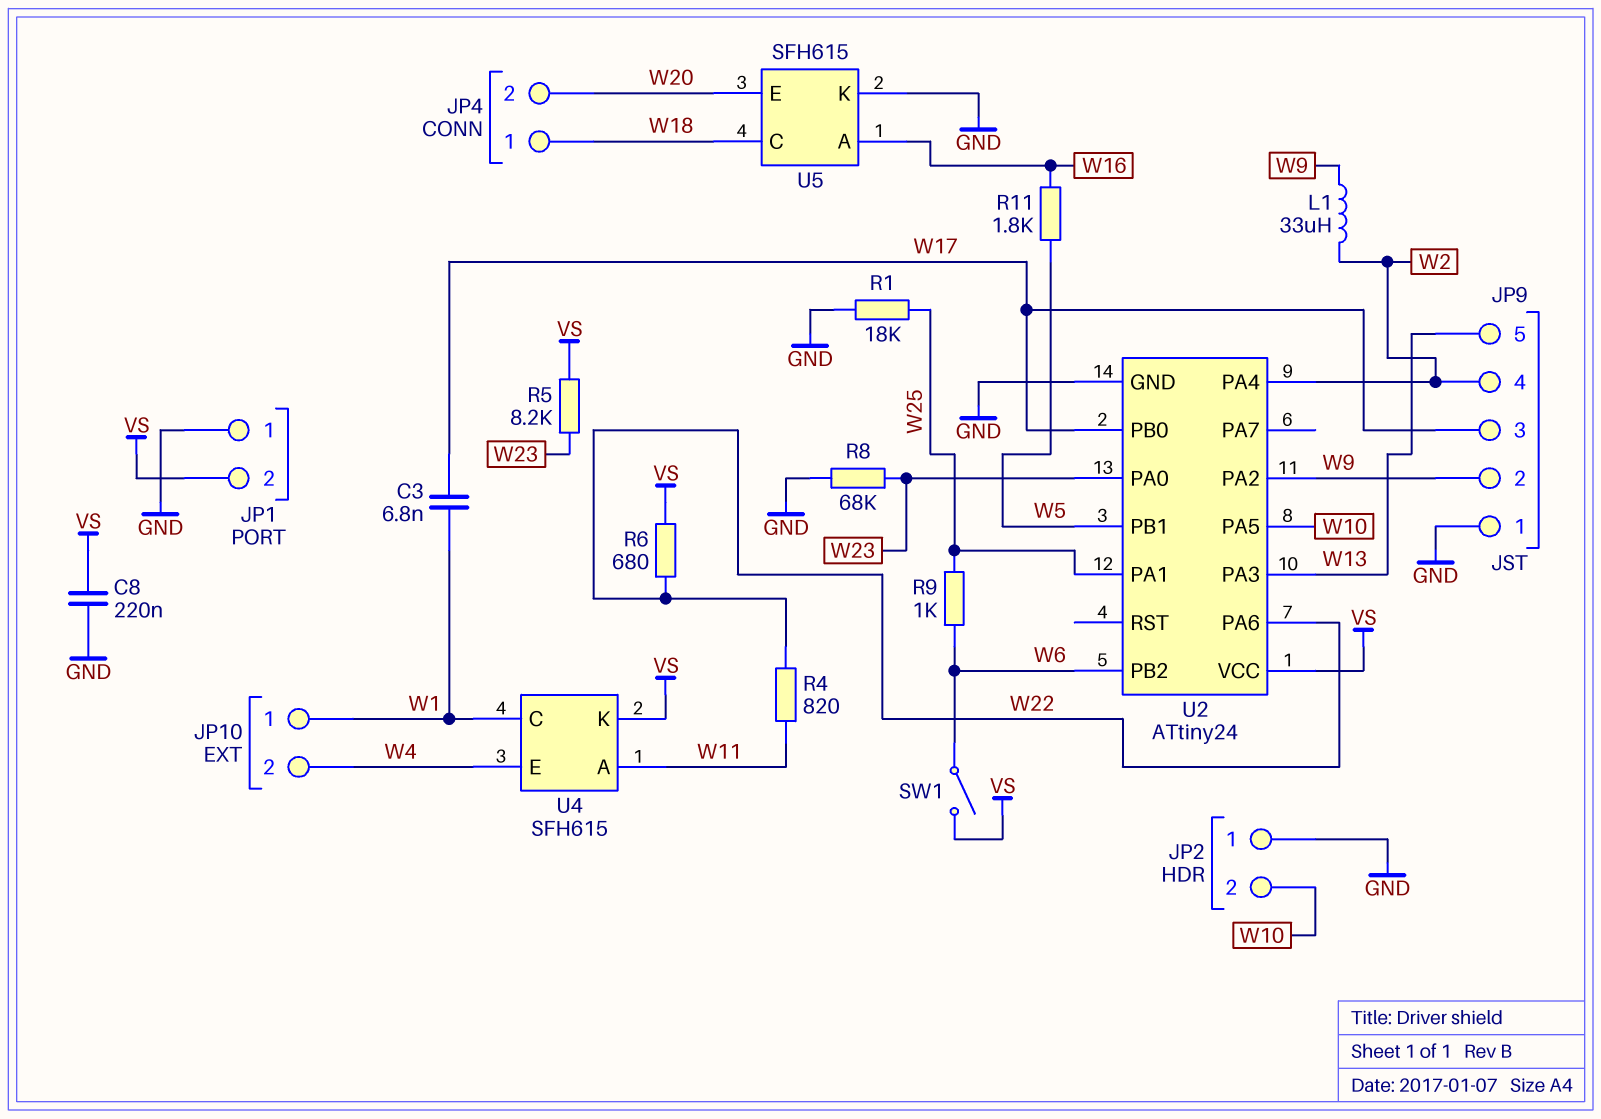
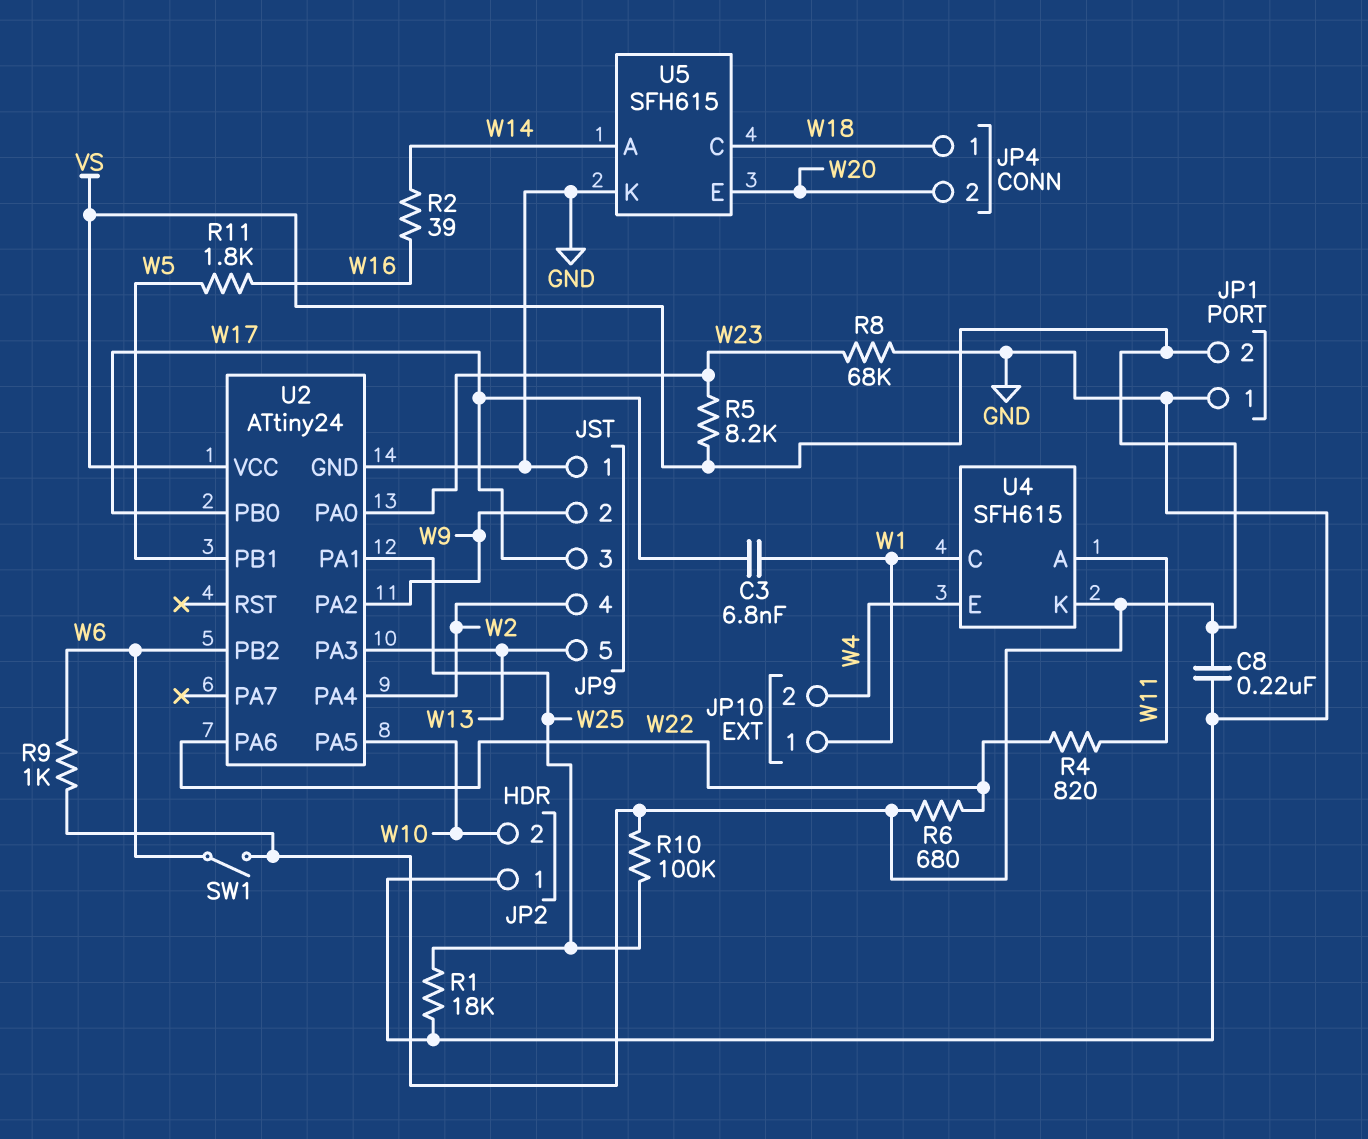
L1: 33uH (W2, W9) -> none
R2: none -> 39 (W14, W16)
R9: 1k (W6, W25) -> 1k (VS, W6)
R10: none -> 100k (VS, W25)
U5 pin A: W16 -> W14

